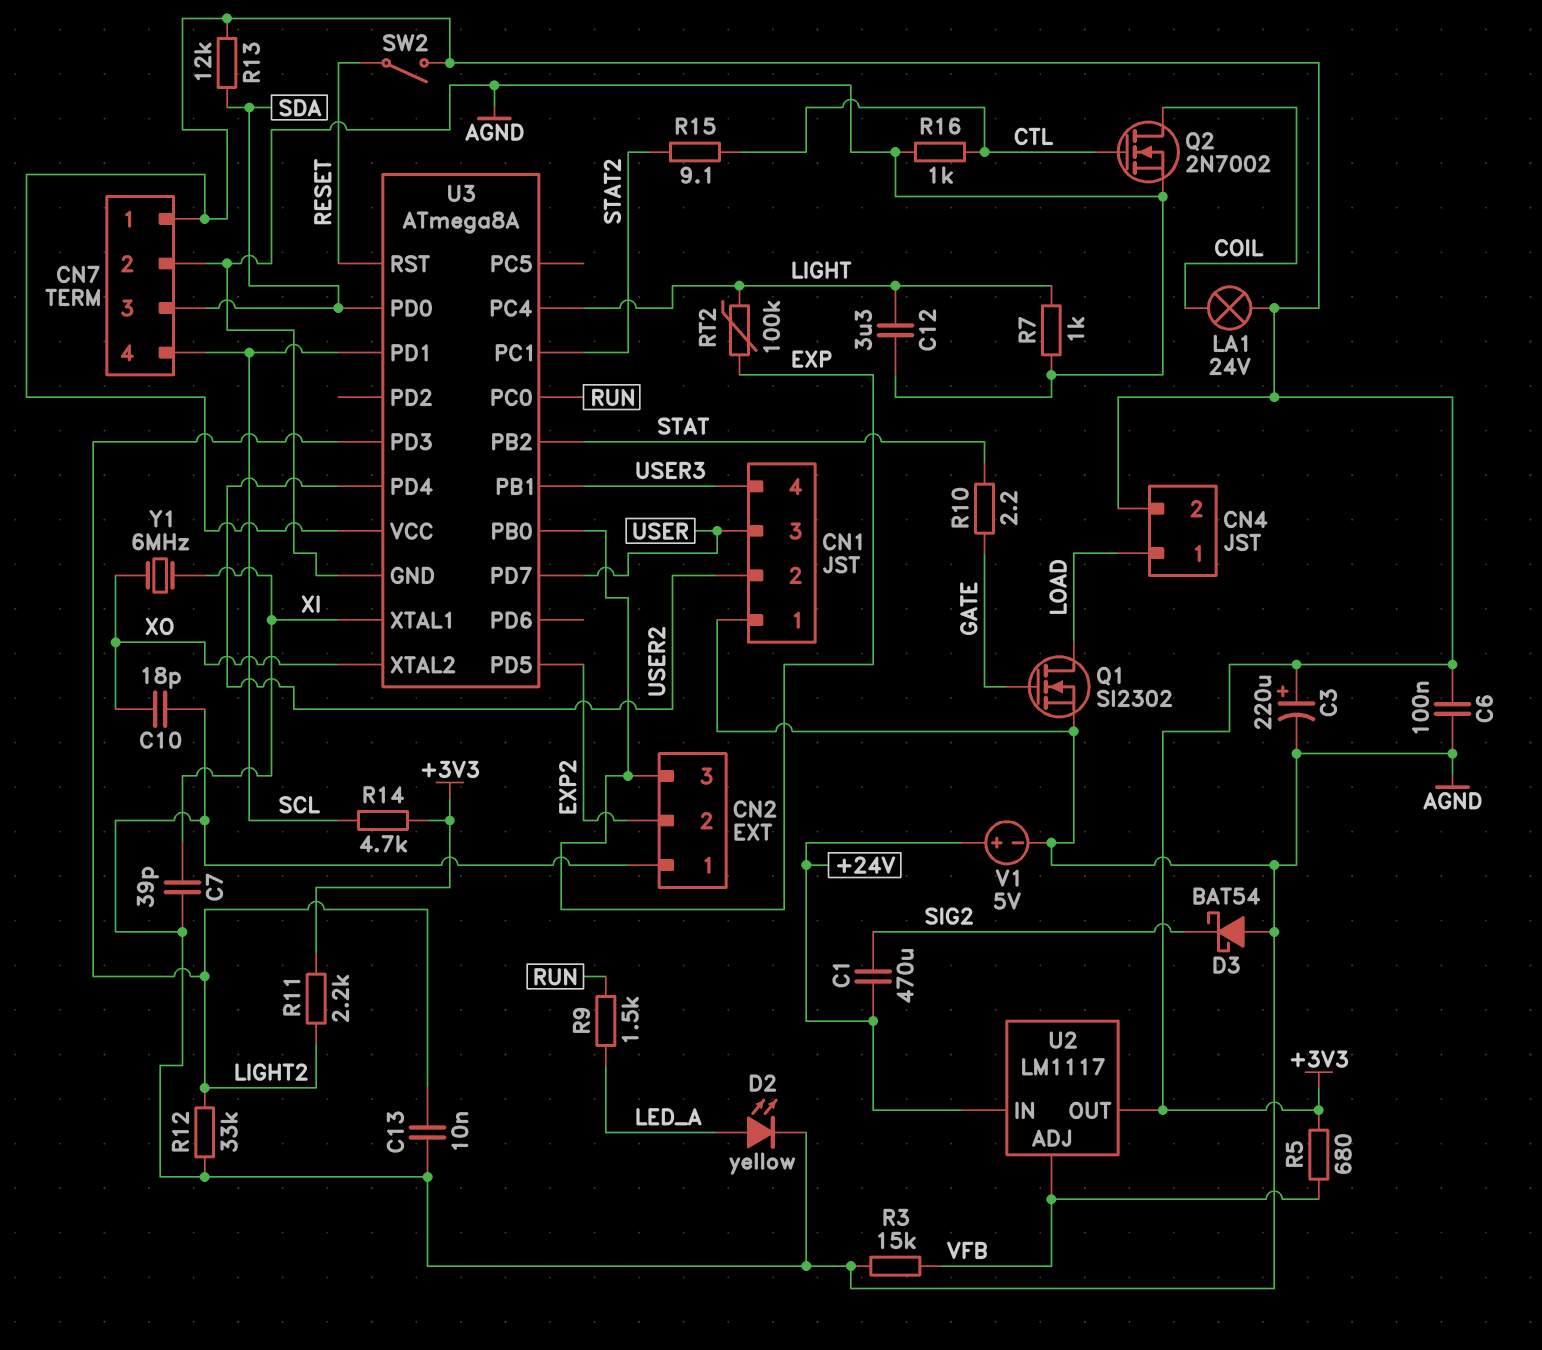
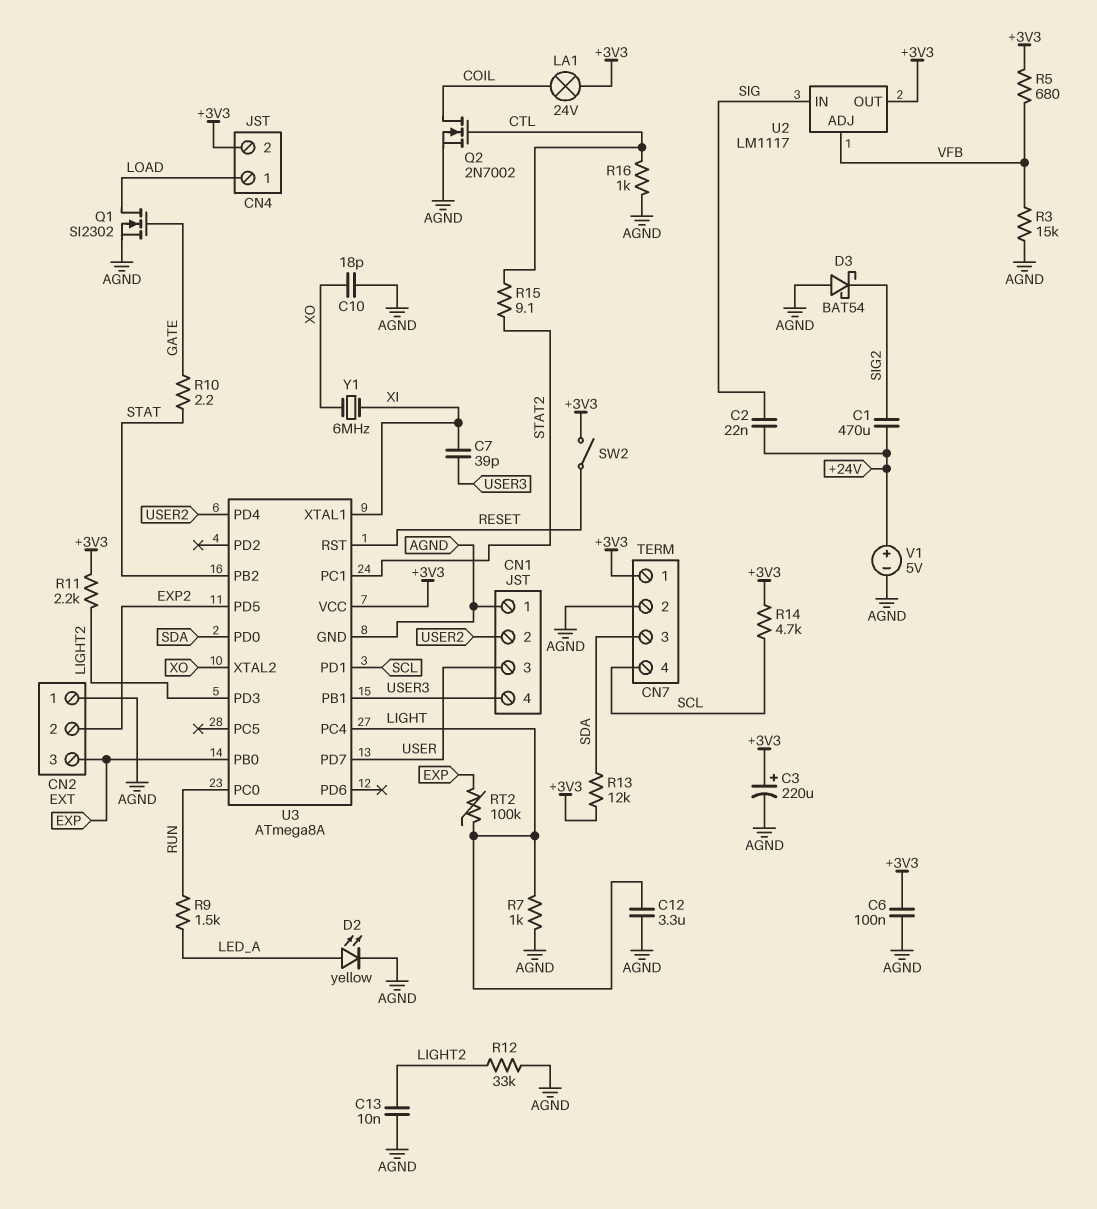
C2: none -> 22nF (+24V, SIG)
C7: 39pF (AGND, XI) -> 39pF (USER3, XI)
U2 pin IN: +24V -> SIG

